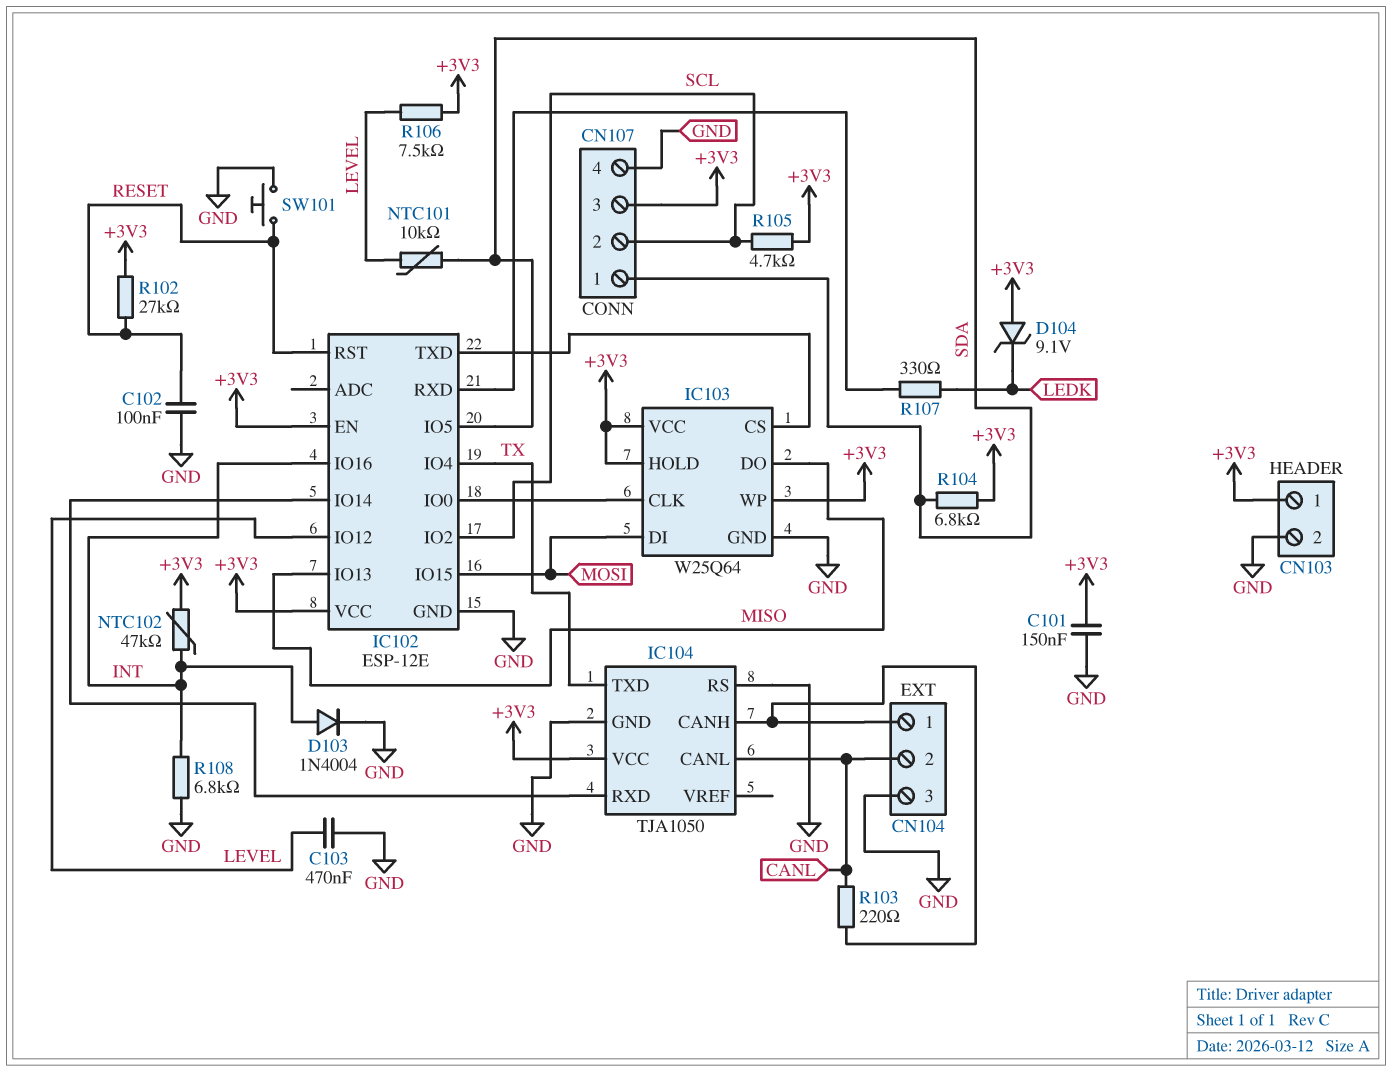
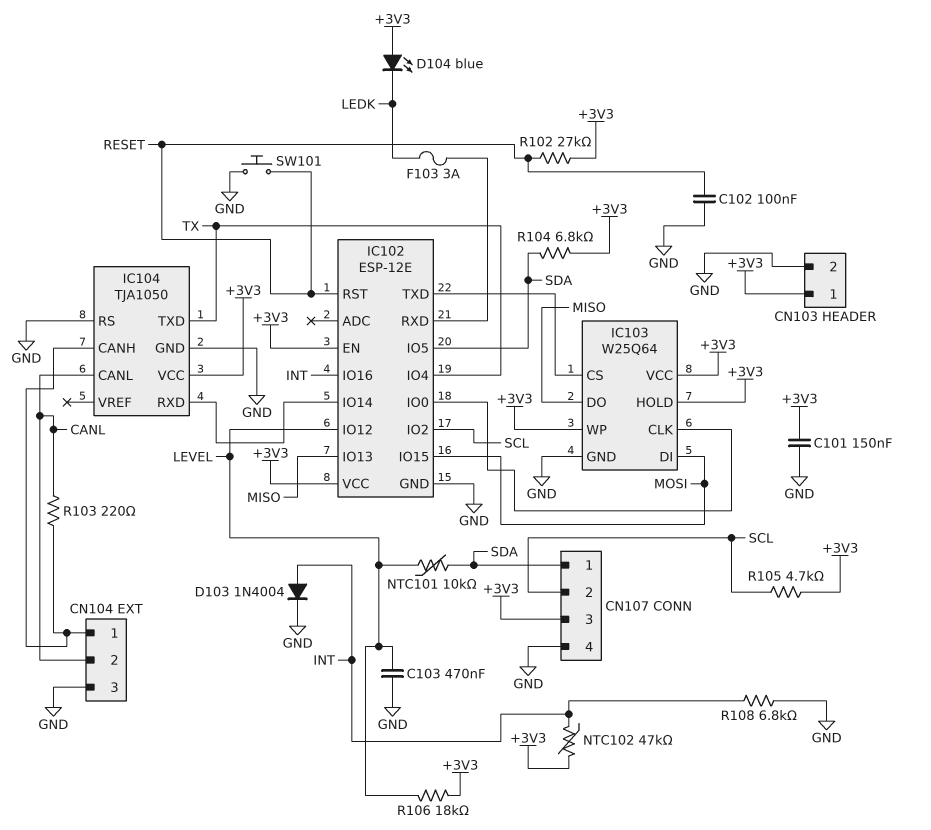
D104: zener 9.1V (A +3V3, K LEDK) -> LED blue (A +3V3, K LEDK)
F103: none -> 3A (IC102/RXD, LEDK)
R106: 7.5k (+3V3, LEVEL) -> 18k (+3V3, LEVEL)
R107: 330 (IC102/RXD, LEDK) -> none

